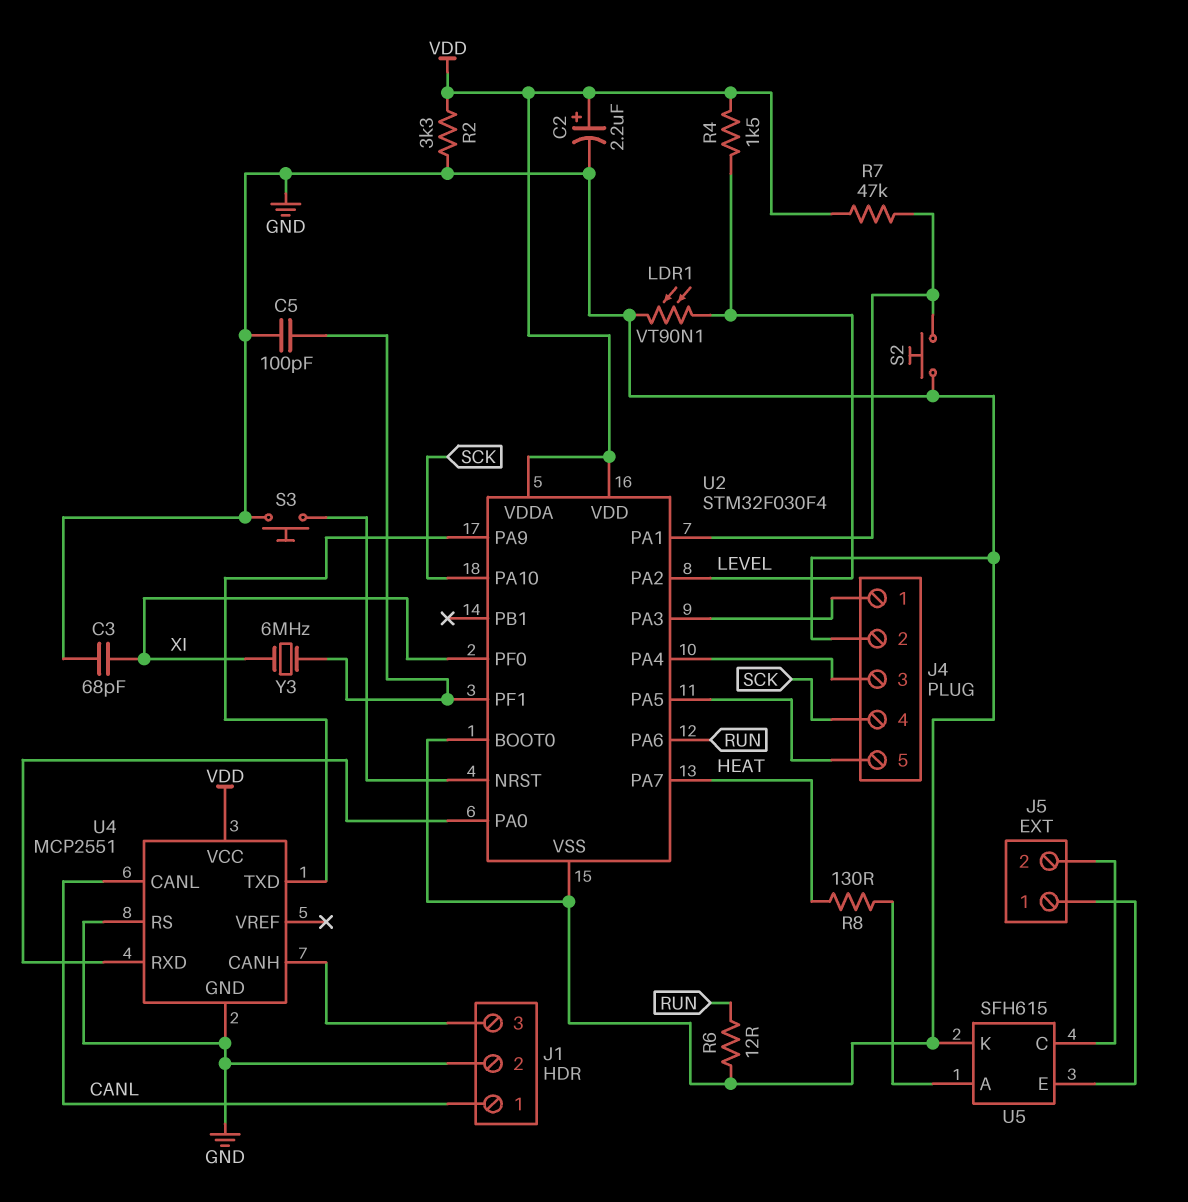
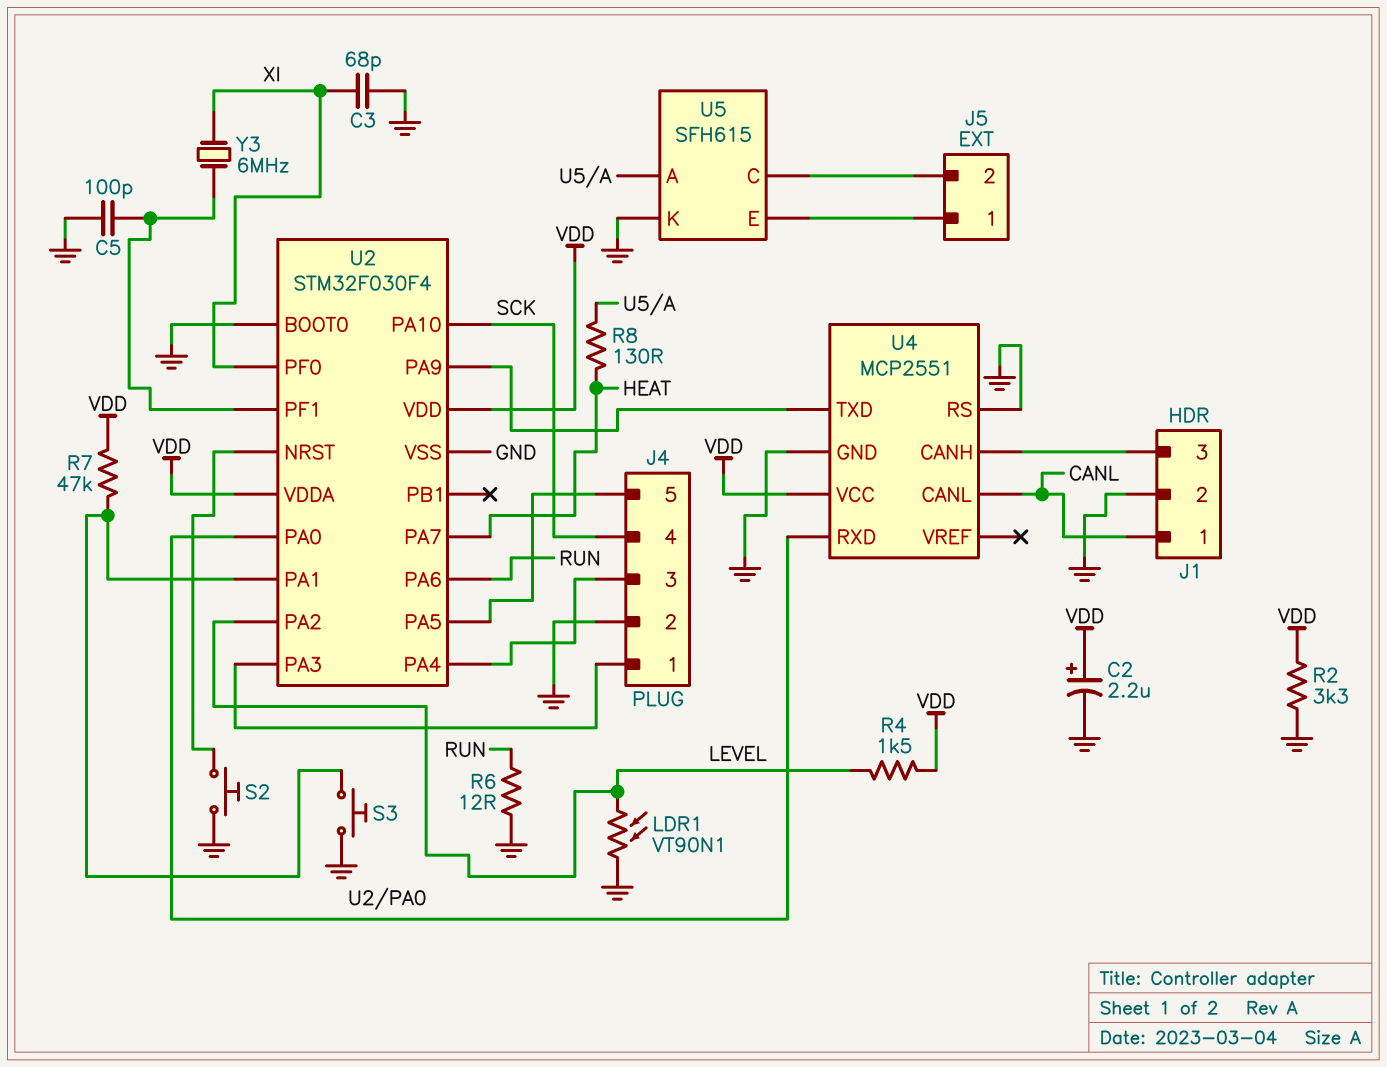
S2: button (GND, U2/PA1) -> button (GND, U2/NRST)
S3: button (GND, U2/NRST) -> button (GND, U2/PA1)

